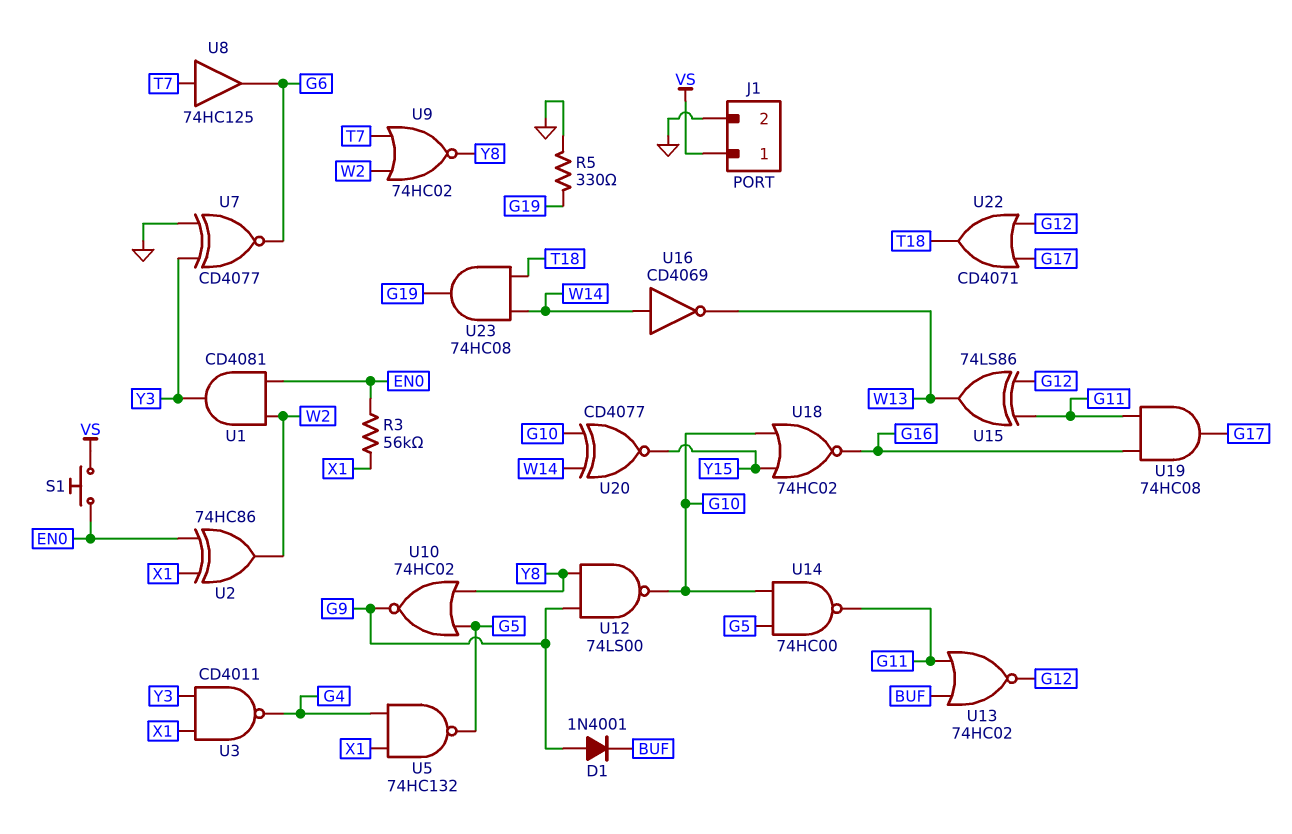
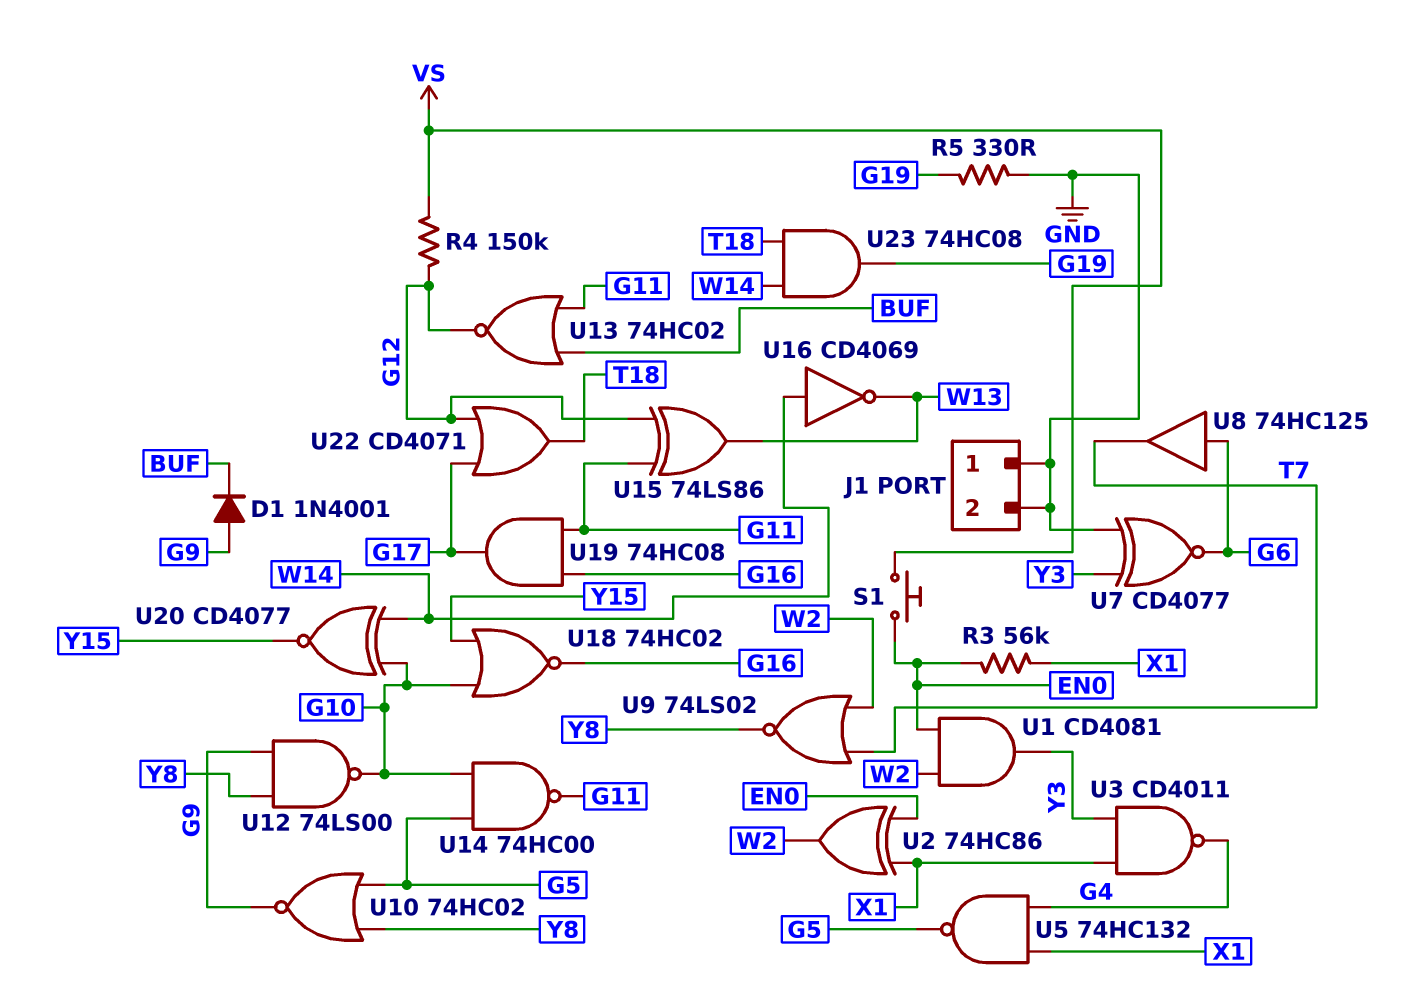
J1 pin 1: VS -> GND
R4: none -> 150k (G12, VS)
U8: buffer 74HC125 (in T7, out G6) -> buffer 74HC125 (in G6, out T7)
U9: NOR 74HC02 (in T7, in W2, out Y8) -> NOR 74LS02 (in T7, in W2, out Y8)

